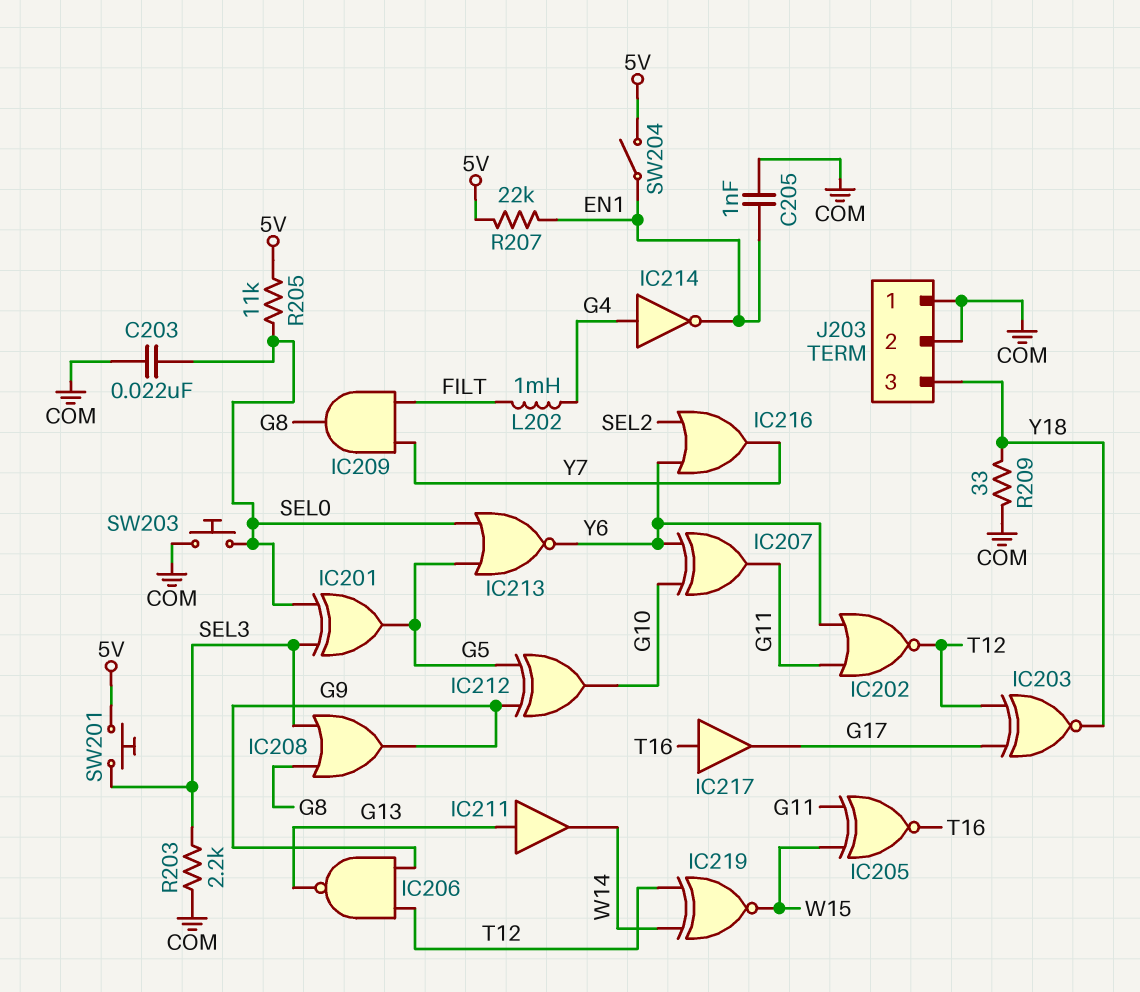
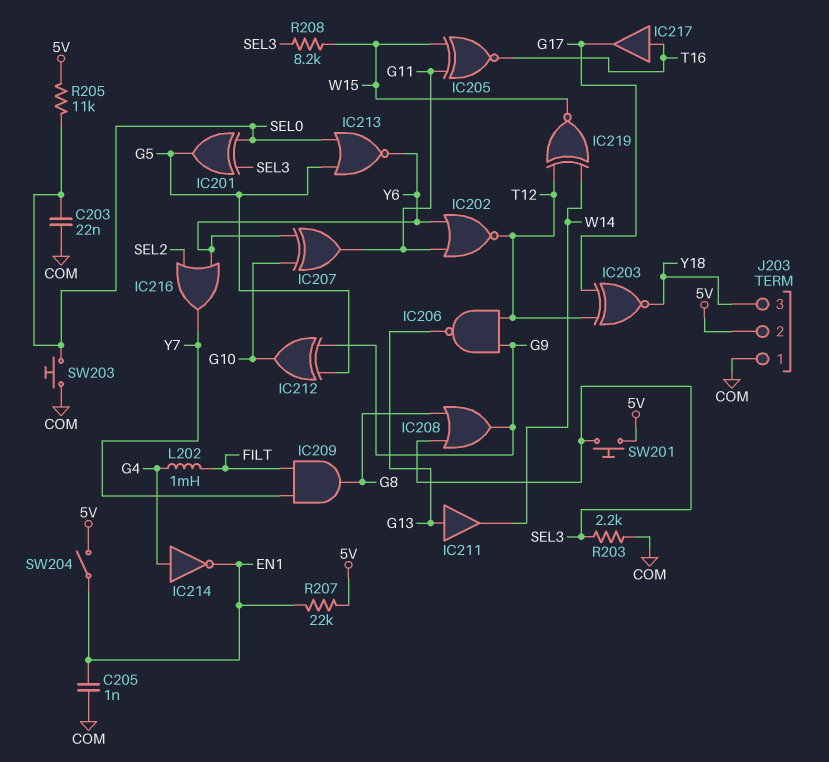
J203 pin 2: COM -> 5V
R208: none -> 8.2k (SEL3, W15)
R209: 33 (COM, Y18) -> none

